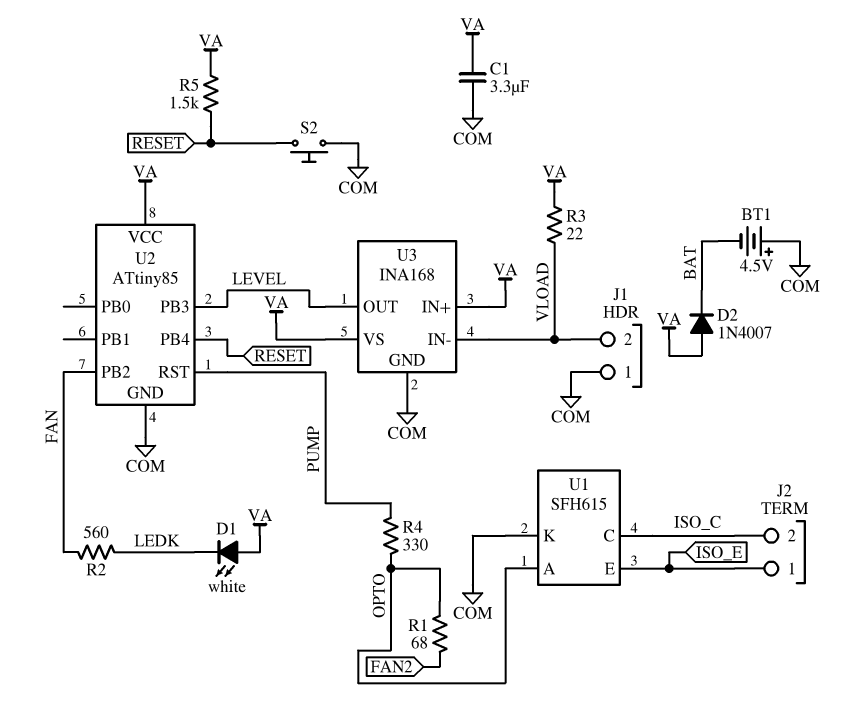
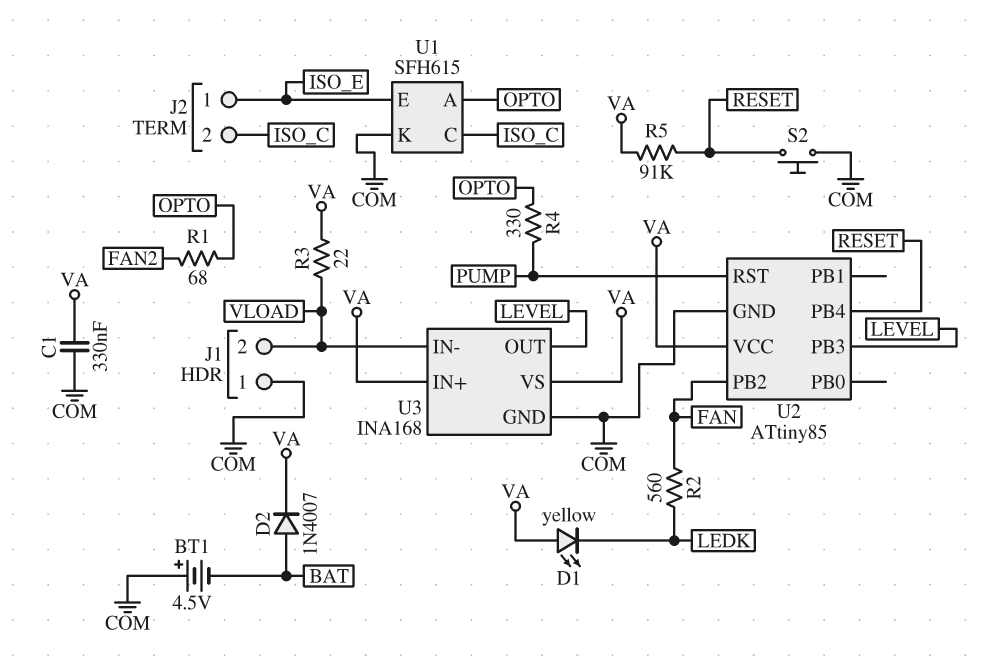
C1: 3.3uF (COM, VA) -> 330nF (COM, VA)
D1: LED white (A VA, K LEDK) -> LED yellow (A VA, K LEDK)
D2: diode 1N4007 (A VA, K BAT) -> diode 1N4007 (A BAT, K VA)
R5: 1.5k (RESET, VA) -> 91k (RESET, VA)

